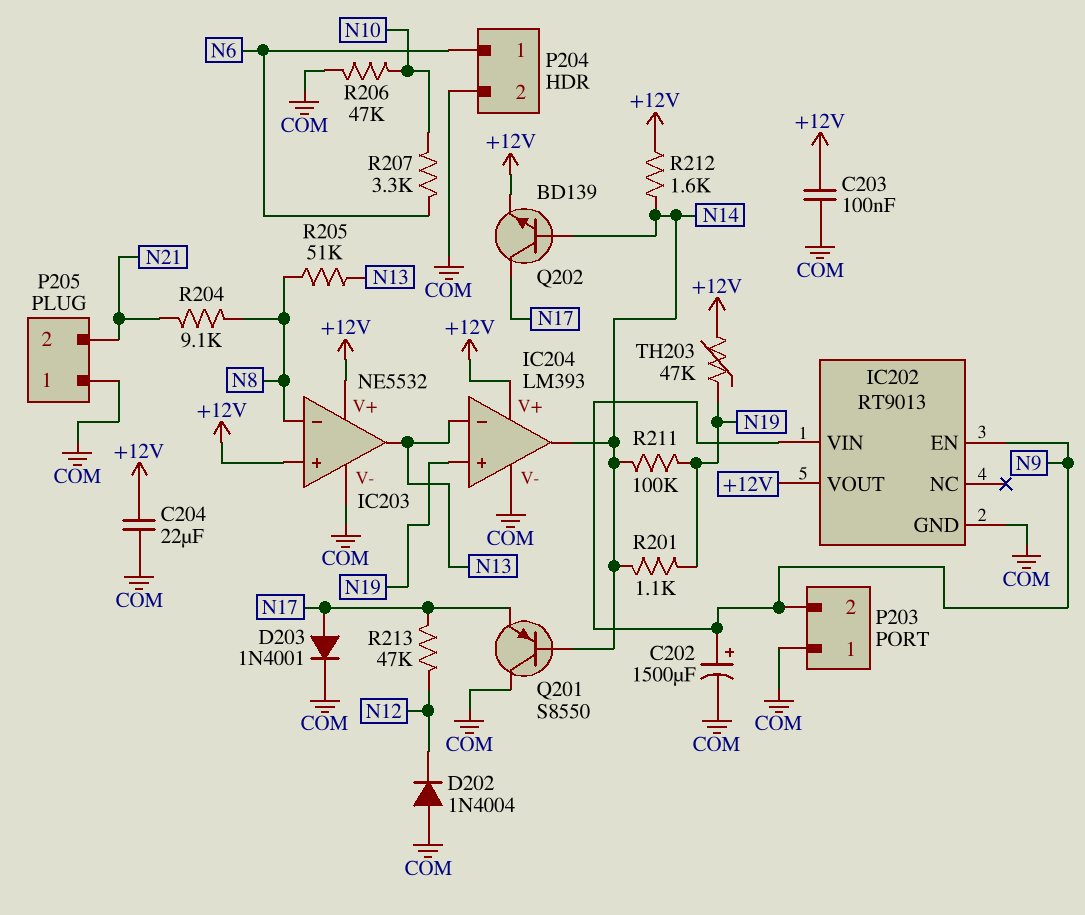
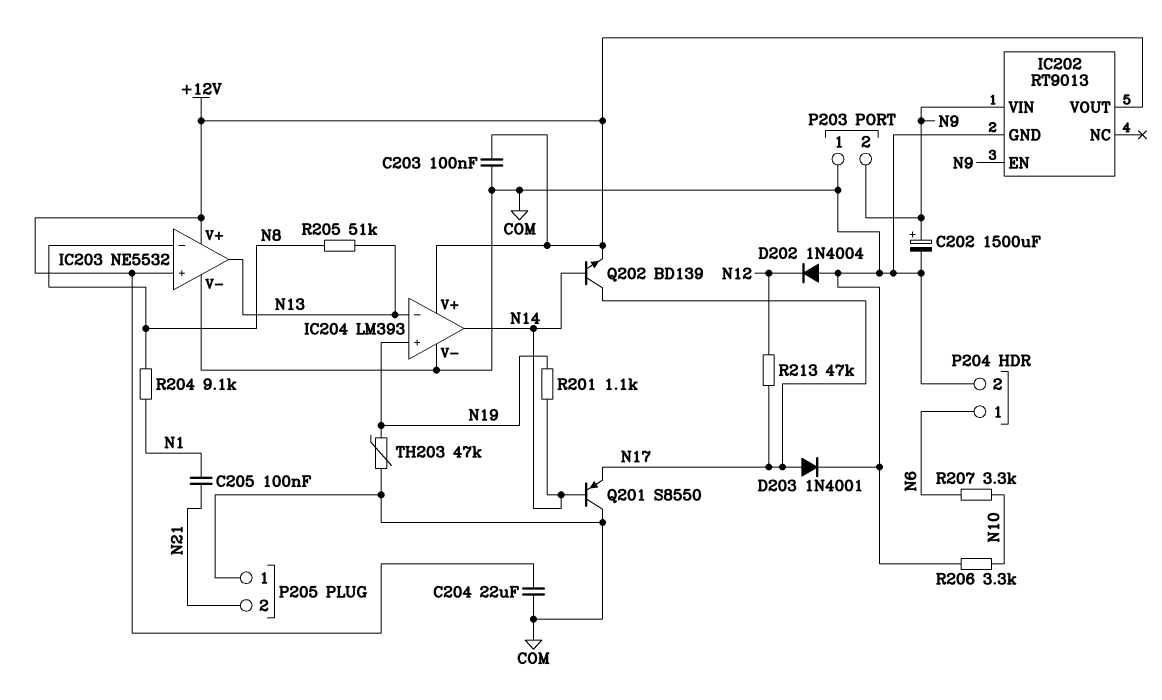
C205: none -> 100nF (N1, N21)
R204: 9.1k (N8, N21) -> 9.1k (N1, N8)
R206: 47k (COM, N10) -> 3.3k (COM, N10)
R211: 100k (N14, N19) -> none
R212: 1.6k (+12V, N14) -> none
TH203: 47k (+12V, N19) -> 47k (COM, N19)

